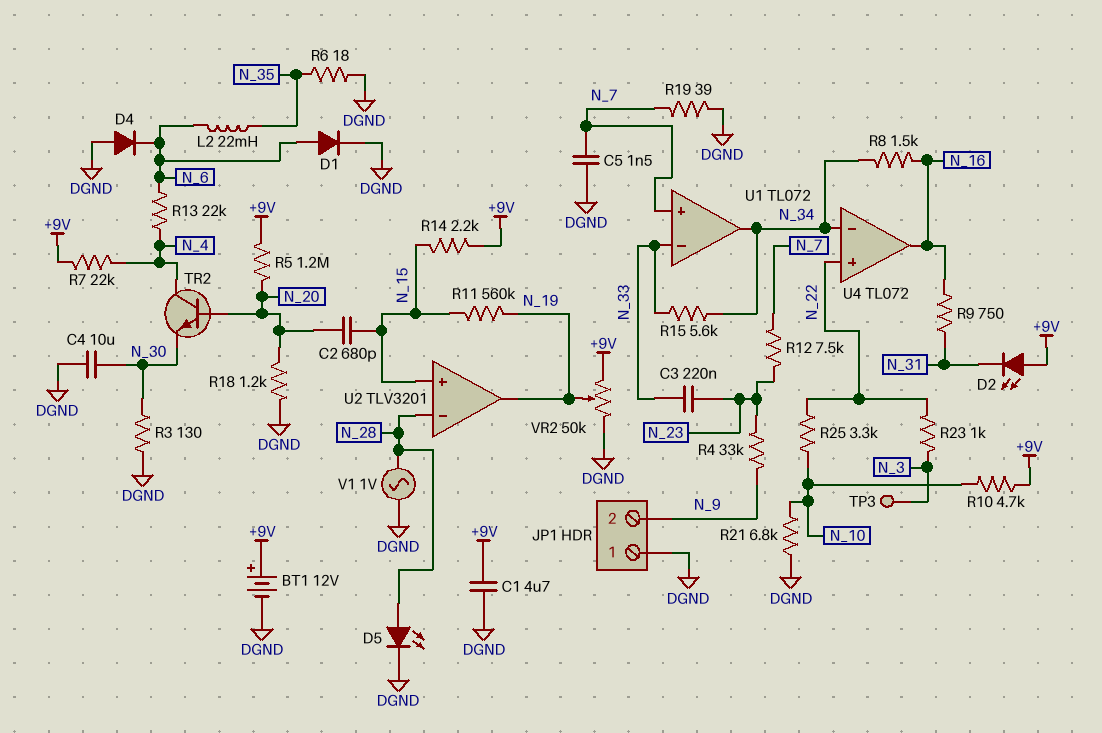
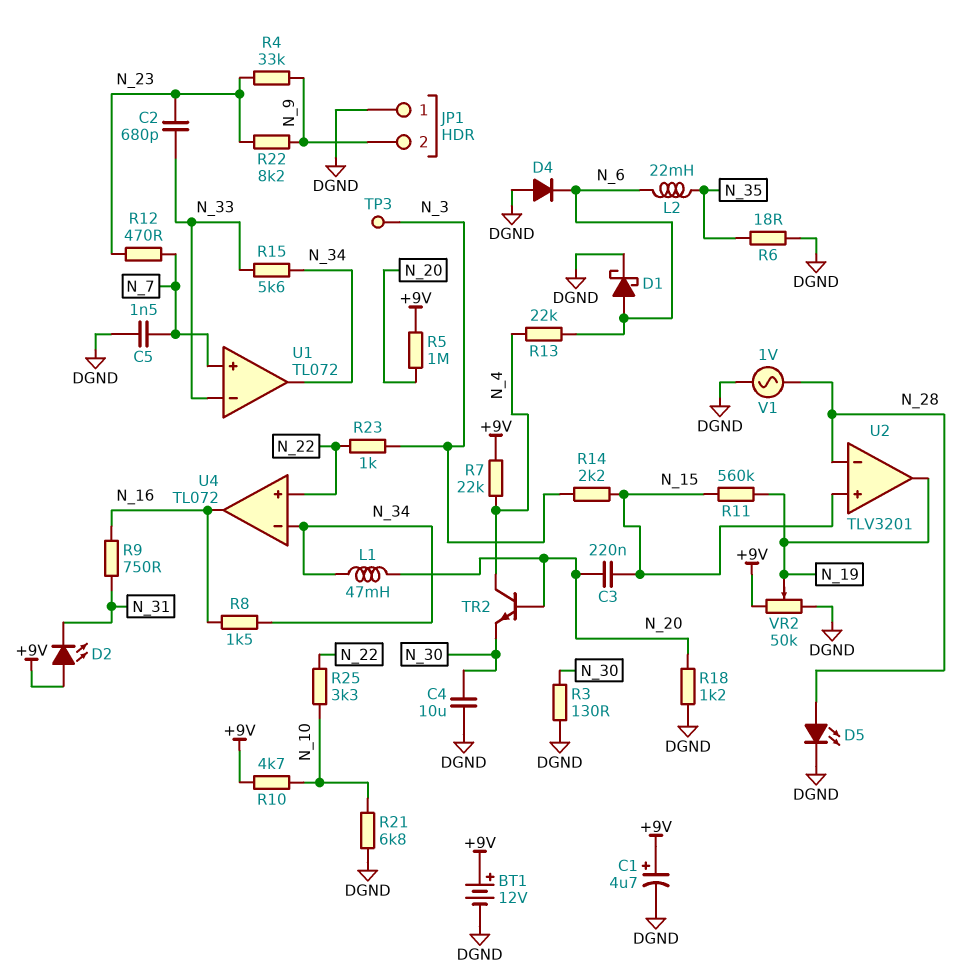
C1: 4.7uF (+9V, DGND) -> 4.7uF (plus +9V, minus DGND)
C2: 680pF (N_15, N_20) -> 680pF (N_23, N_33)
C3: 220nF (N_23, N_33) -> 220nF (N_15, N_20)
D1: diode (A N_6, K DGND) -> schottky (A N_6, K DGND)
L1: none -> 47mH (N_20, N_34)
R5: 1.2M (+9V, N_20) -> 1M (+9V, N_20)
R12: 7.5k (N_7, N_23) -> 470 (N_7, N_23)
R14: 2.2k (+9V, N_15) -> 2.2k (N_3, N_15)
R19: 39 (DGND, N_7) -> none
R22: none -> 8.2k (N_9, N_23)

